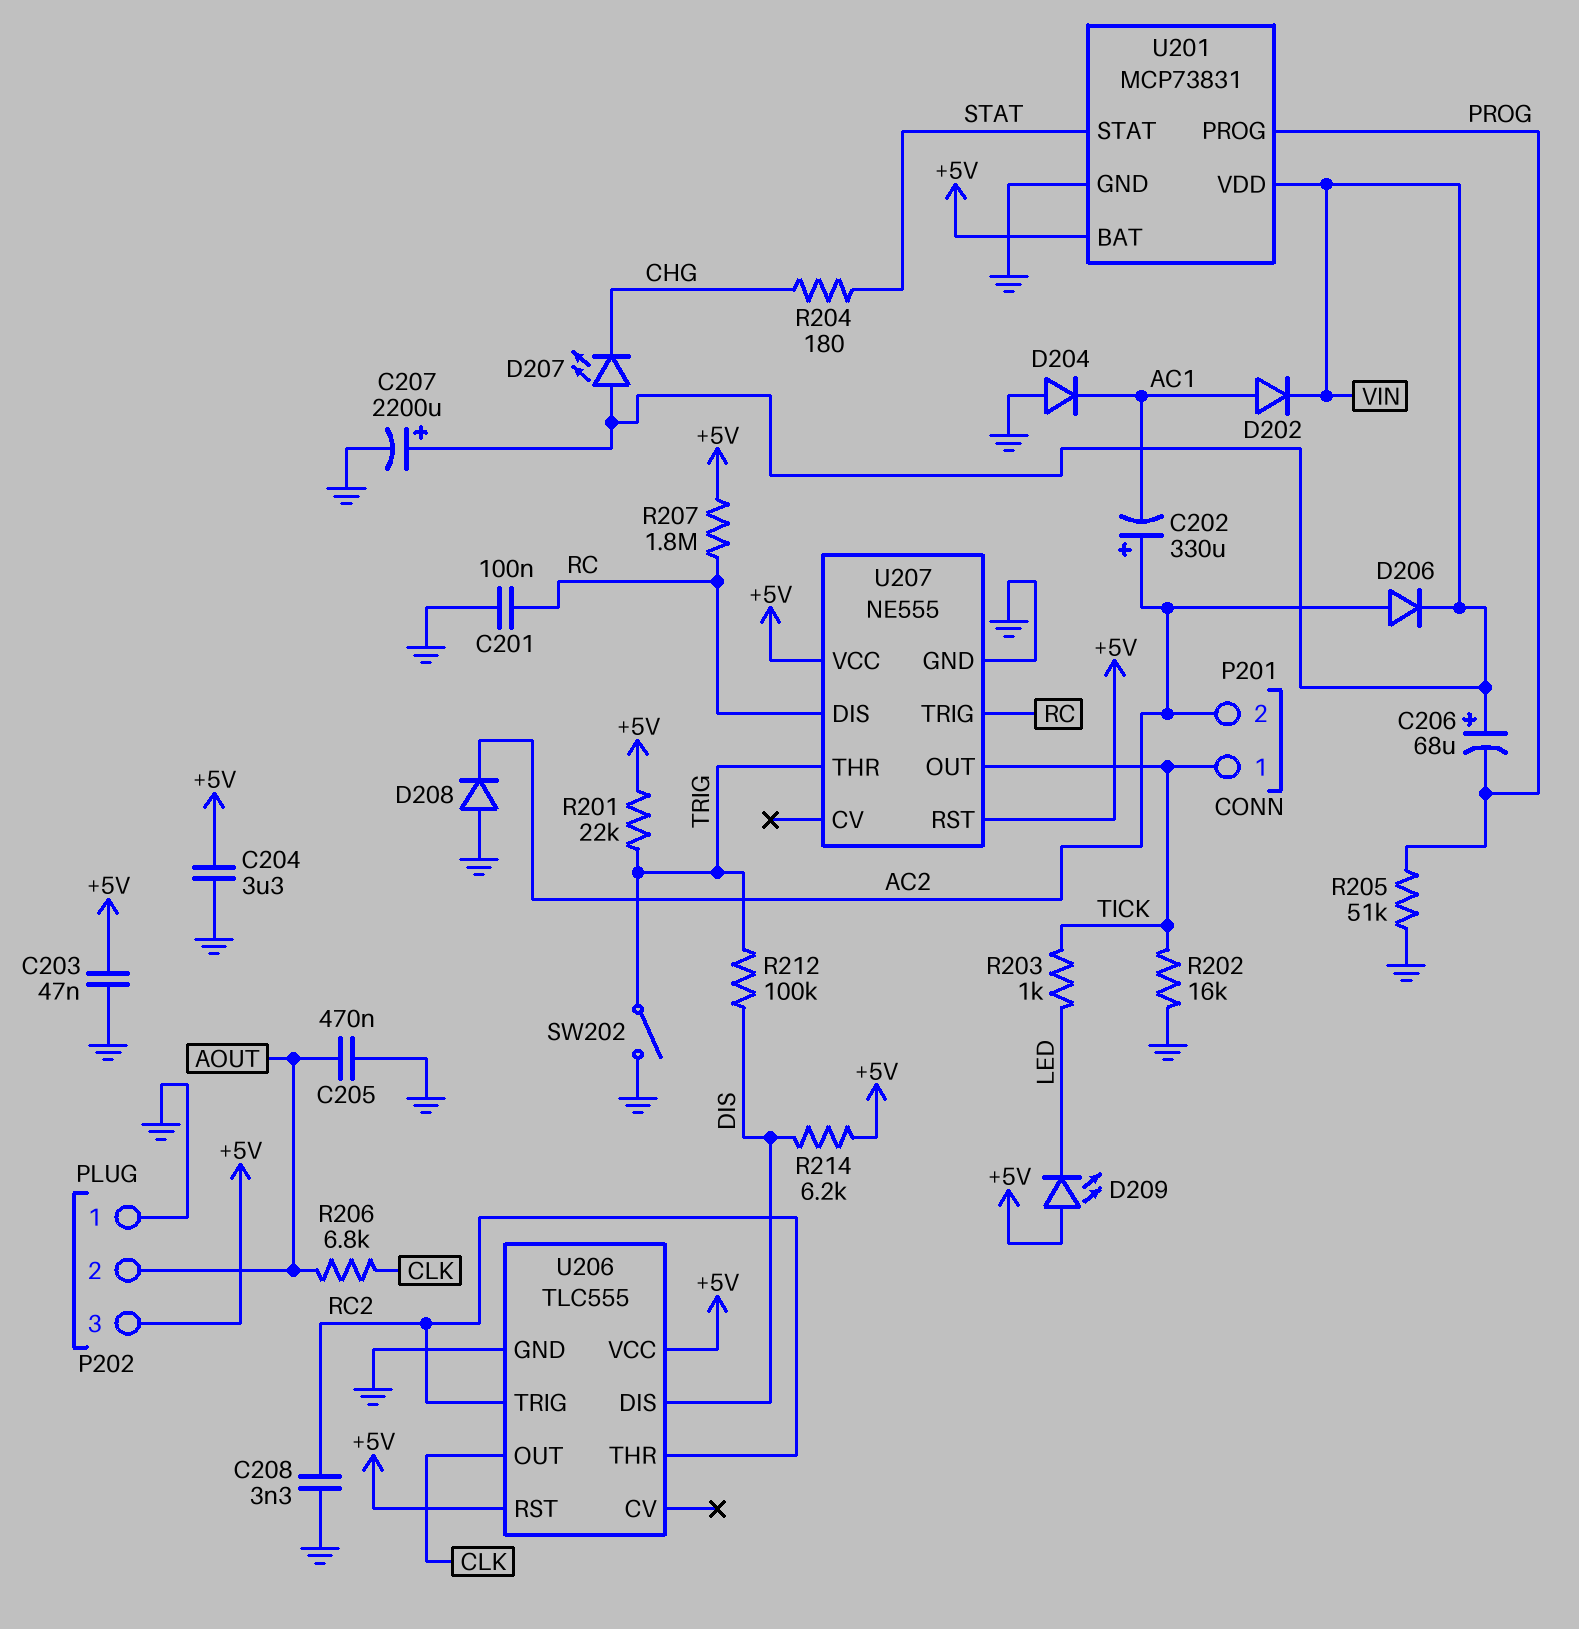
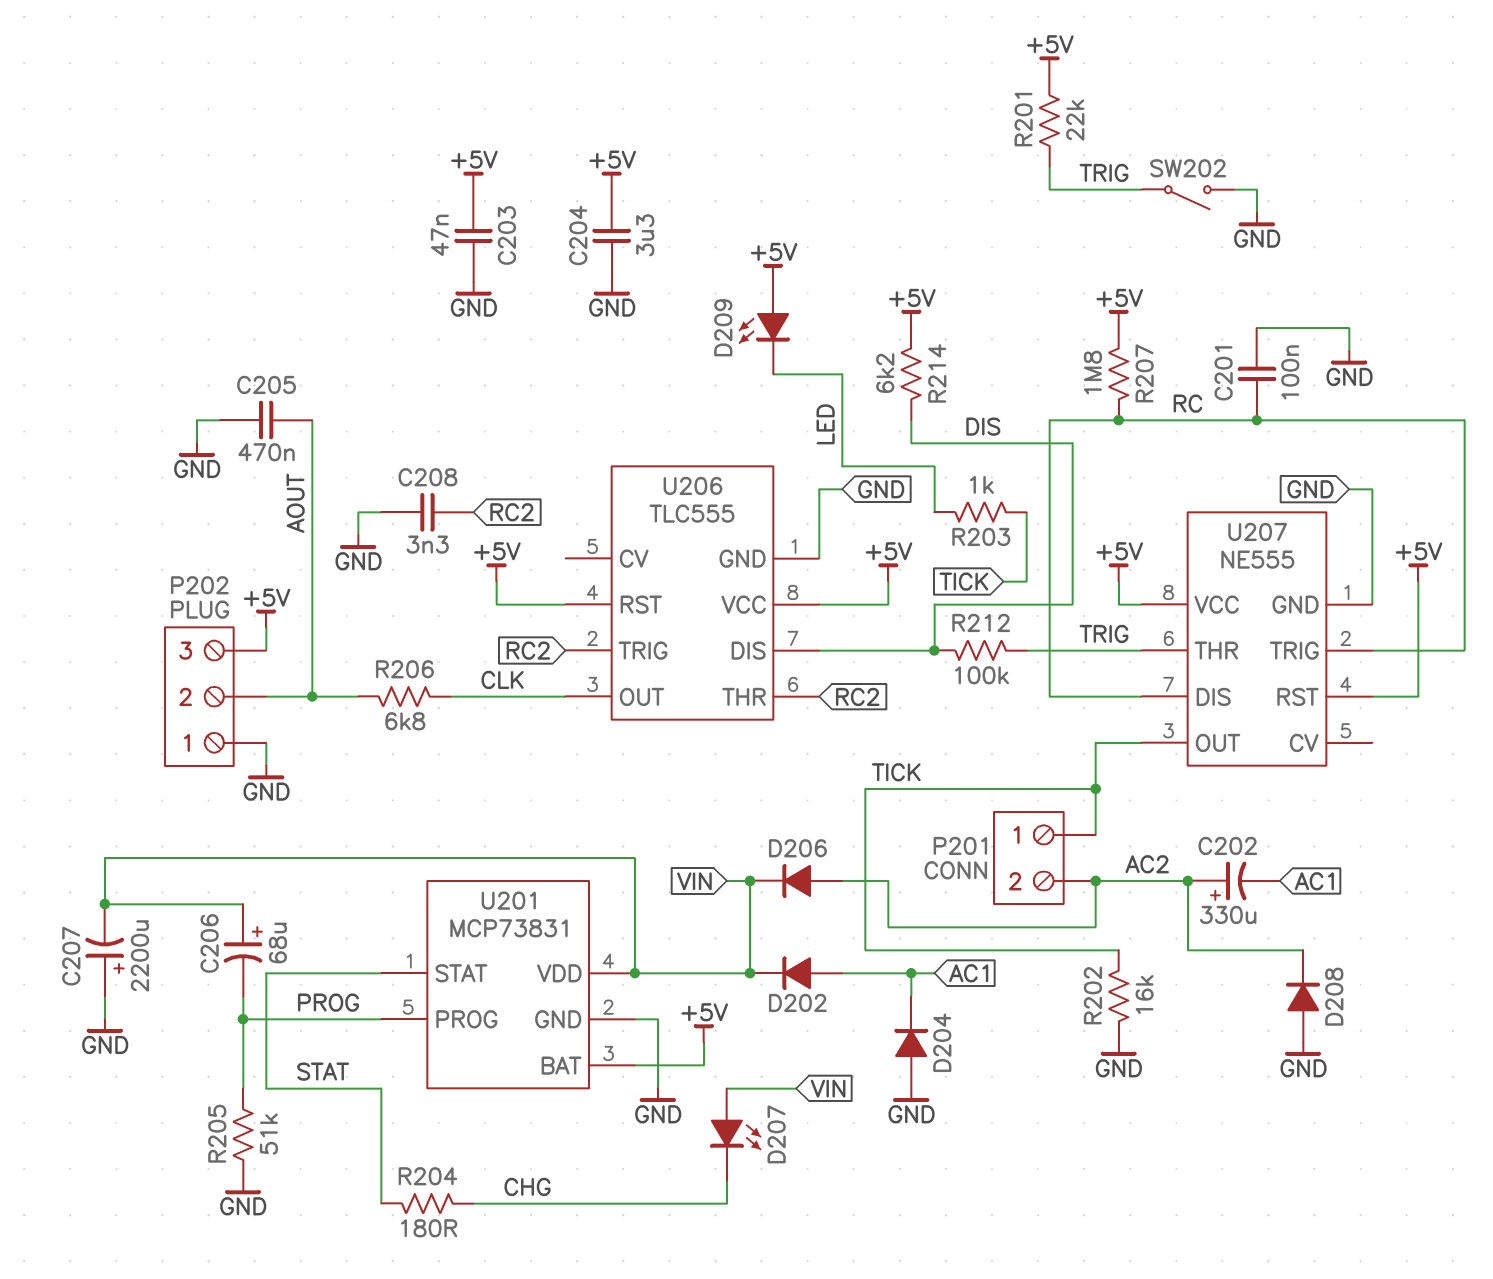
C207: 2200uF (plus VIN, minus GND) -> 2200uF (plus GND, minus VIN)

